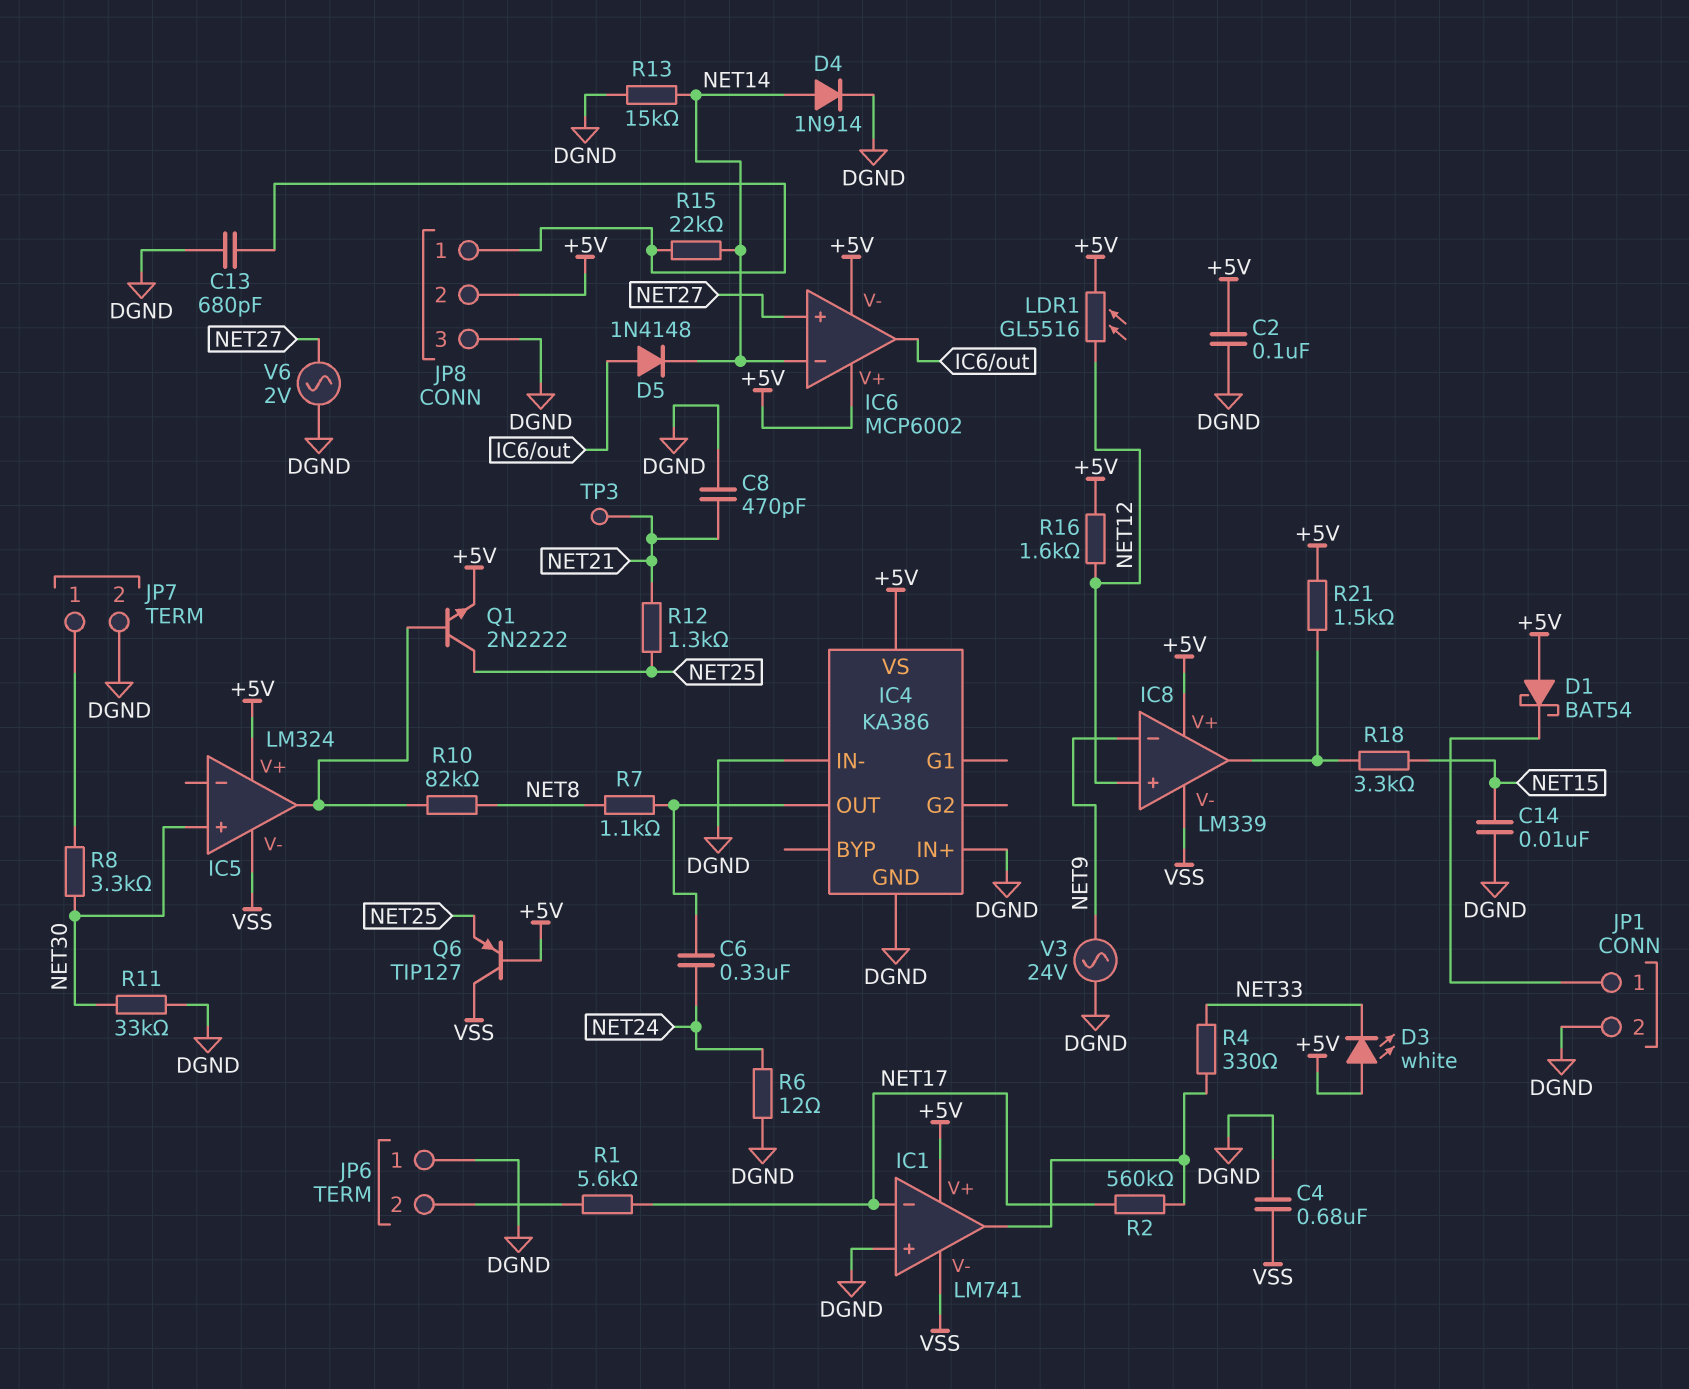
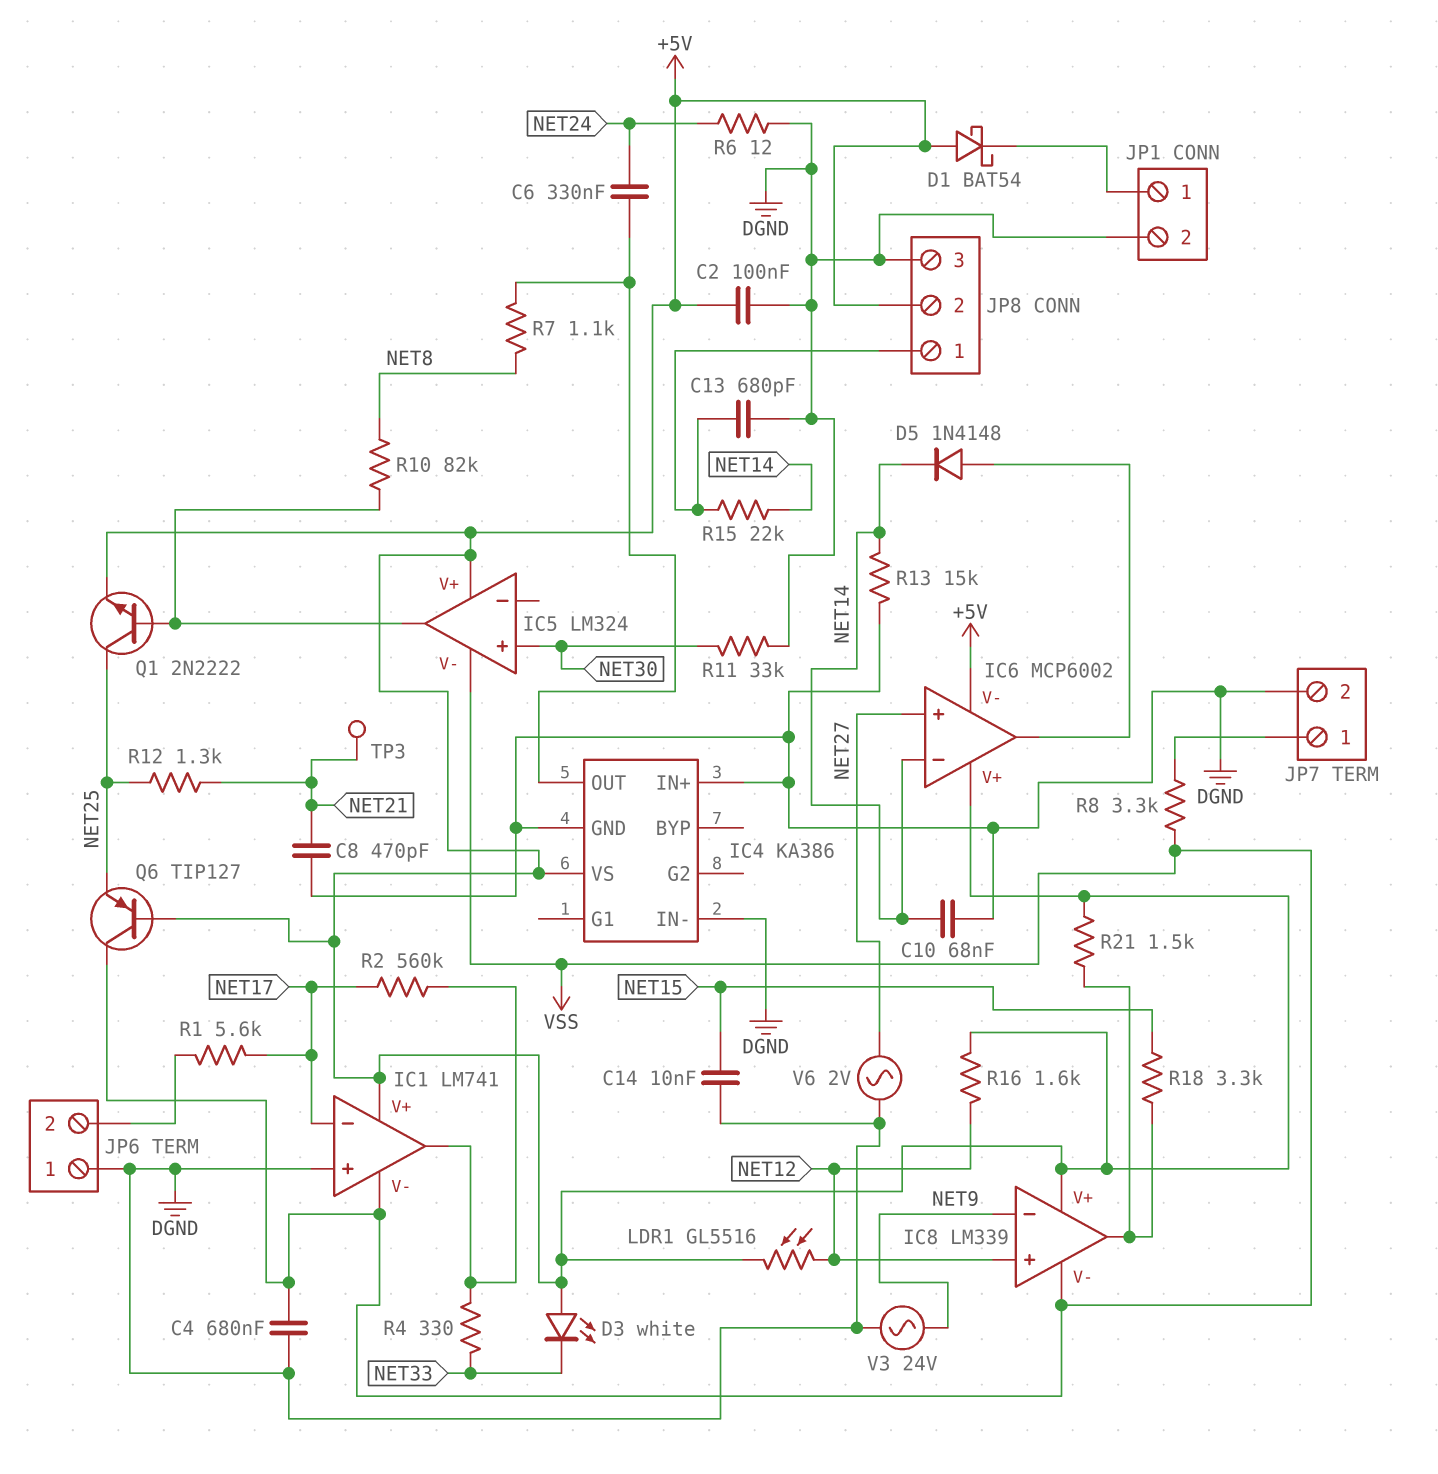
C10: none -> 68nF (DGND, NET14)
D4: diode 1N914 (A NET14, K DGND) -> none
R8: 3.3k (JP7/1, NET30) -> 3.3k (JP7/1, VSS)

